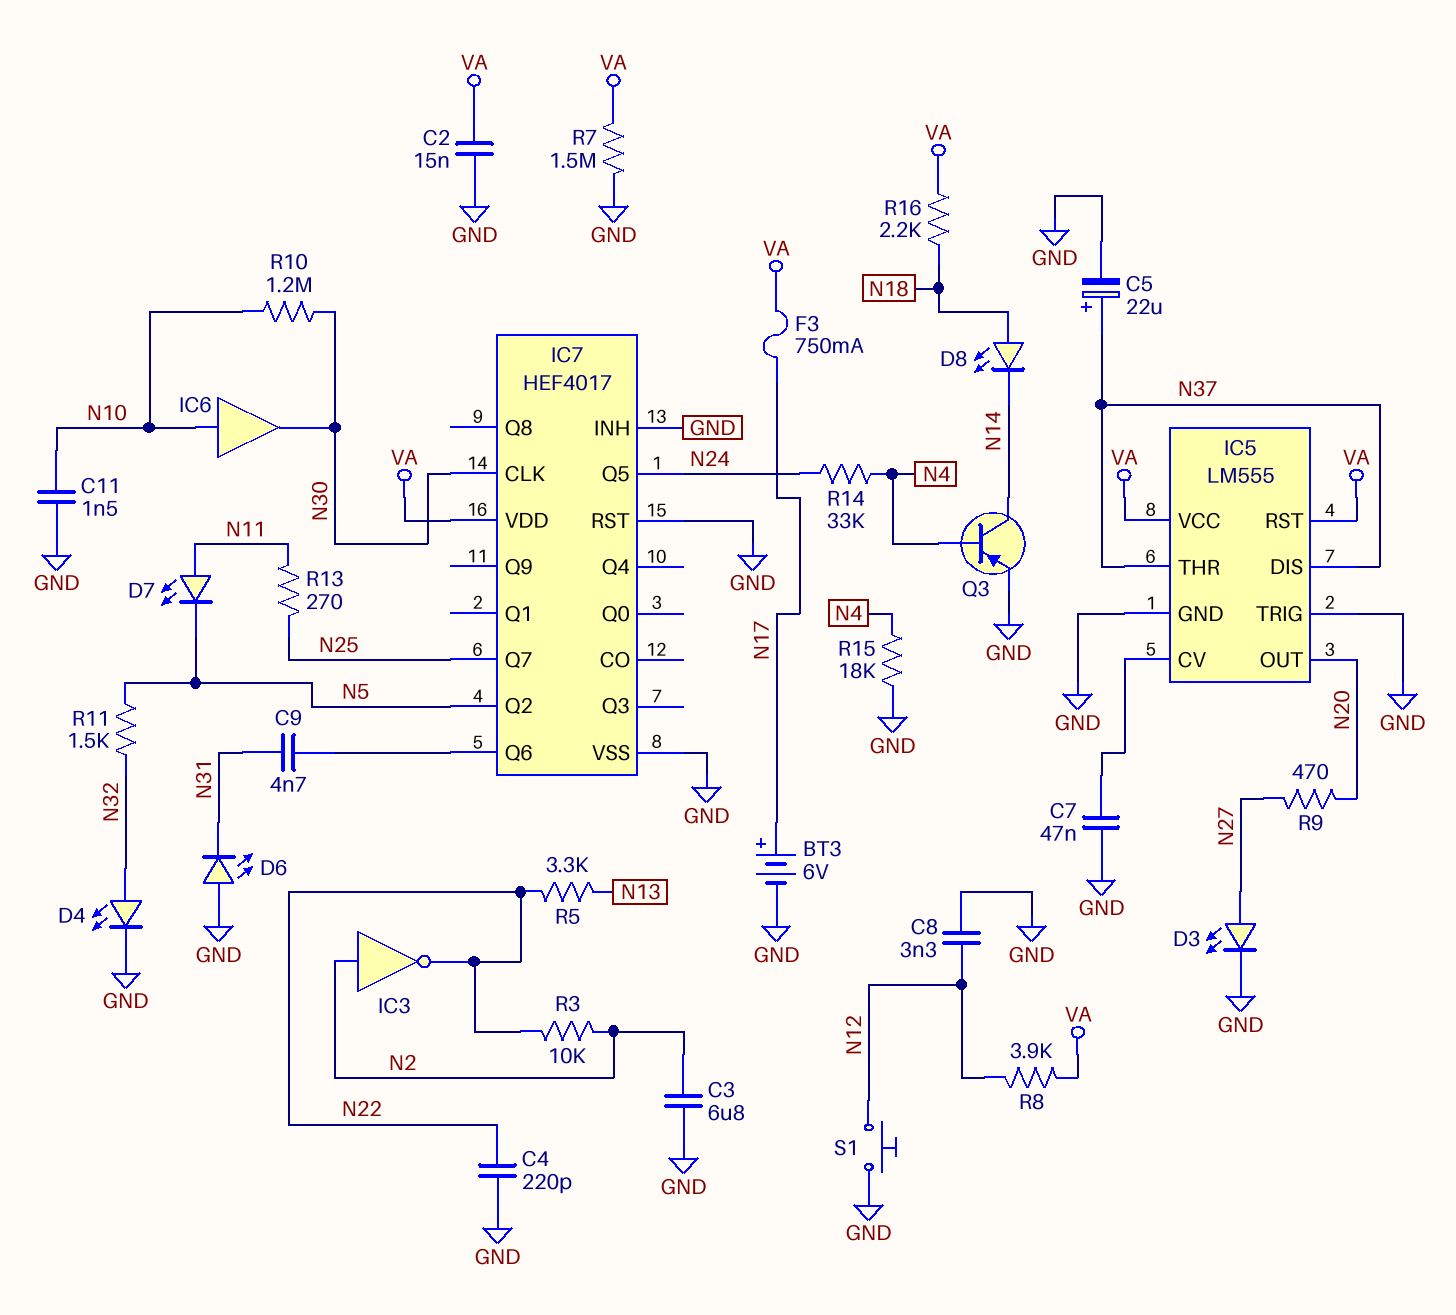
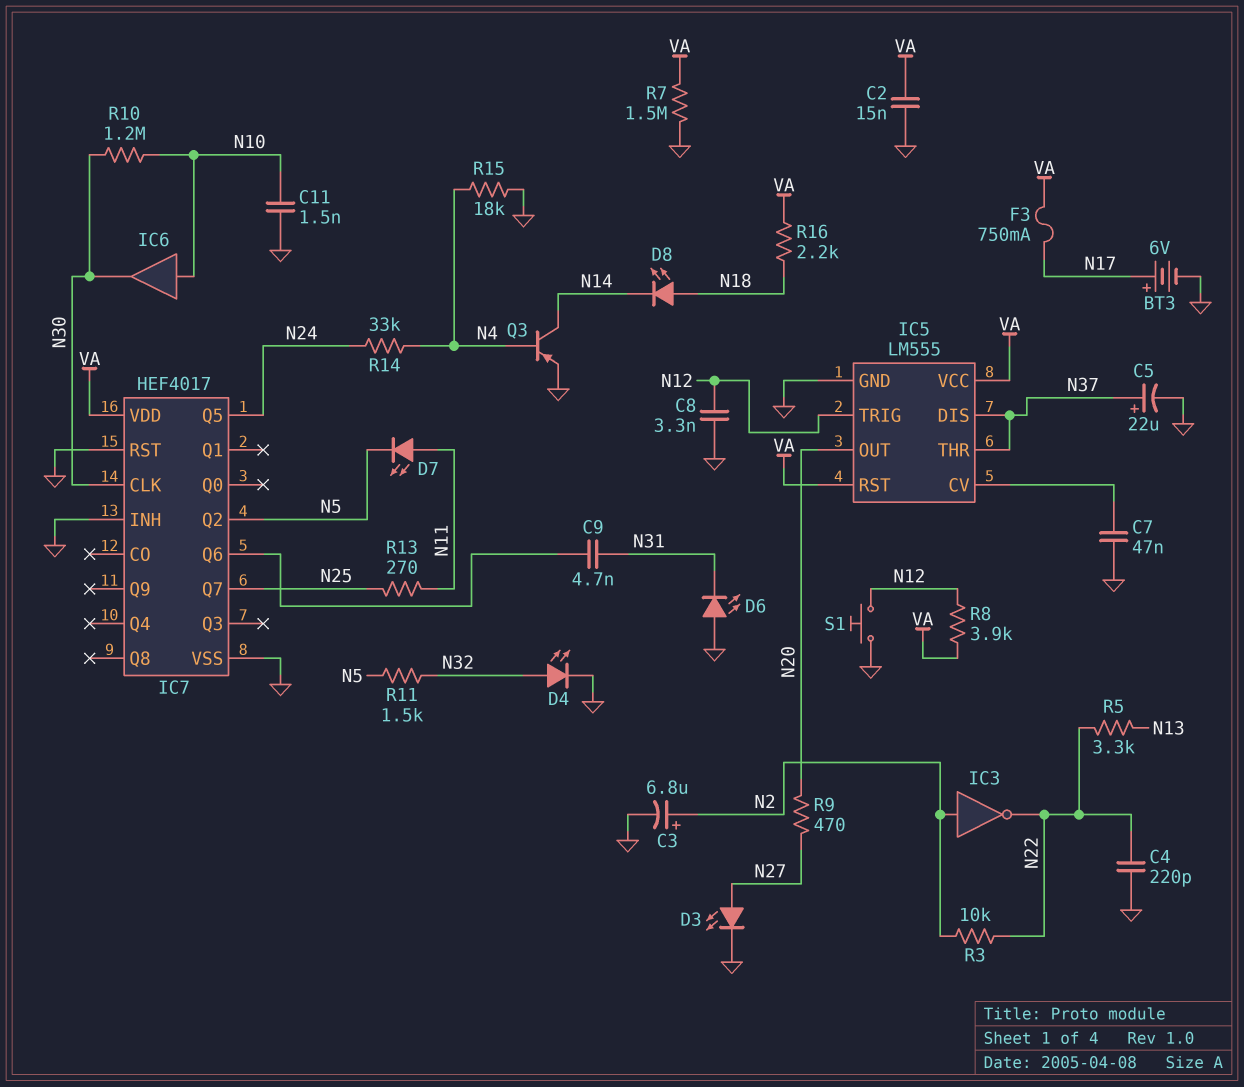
C3: 6.8uF (GND, N2) -> 6.8uF (plus N2, minus GND)
IC5 pin TRIG: GND -> N12

